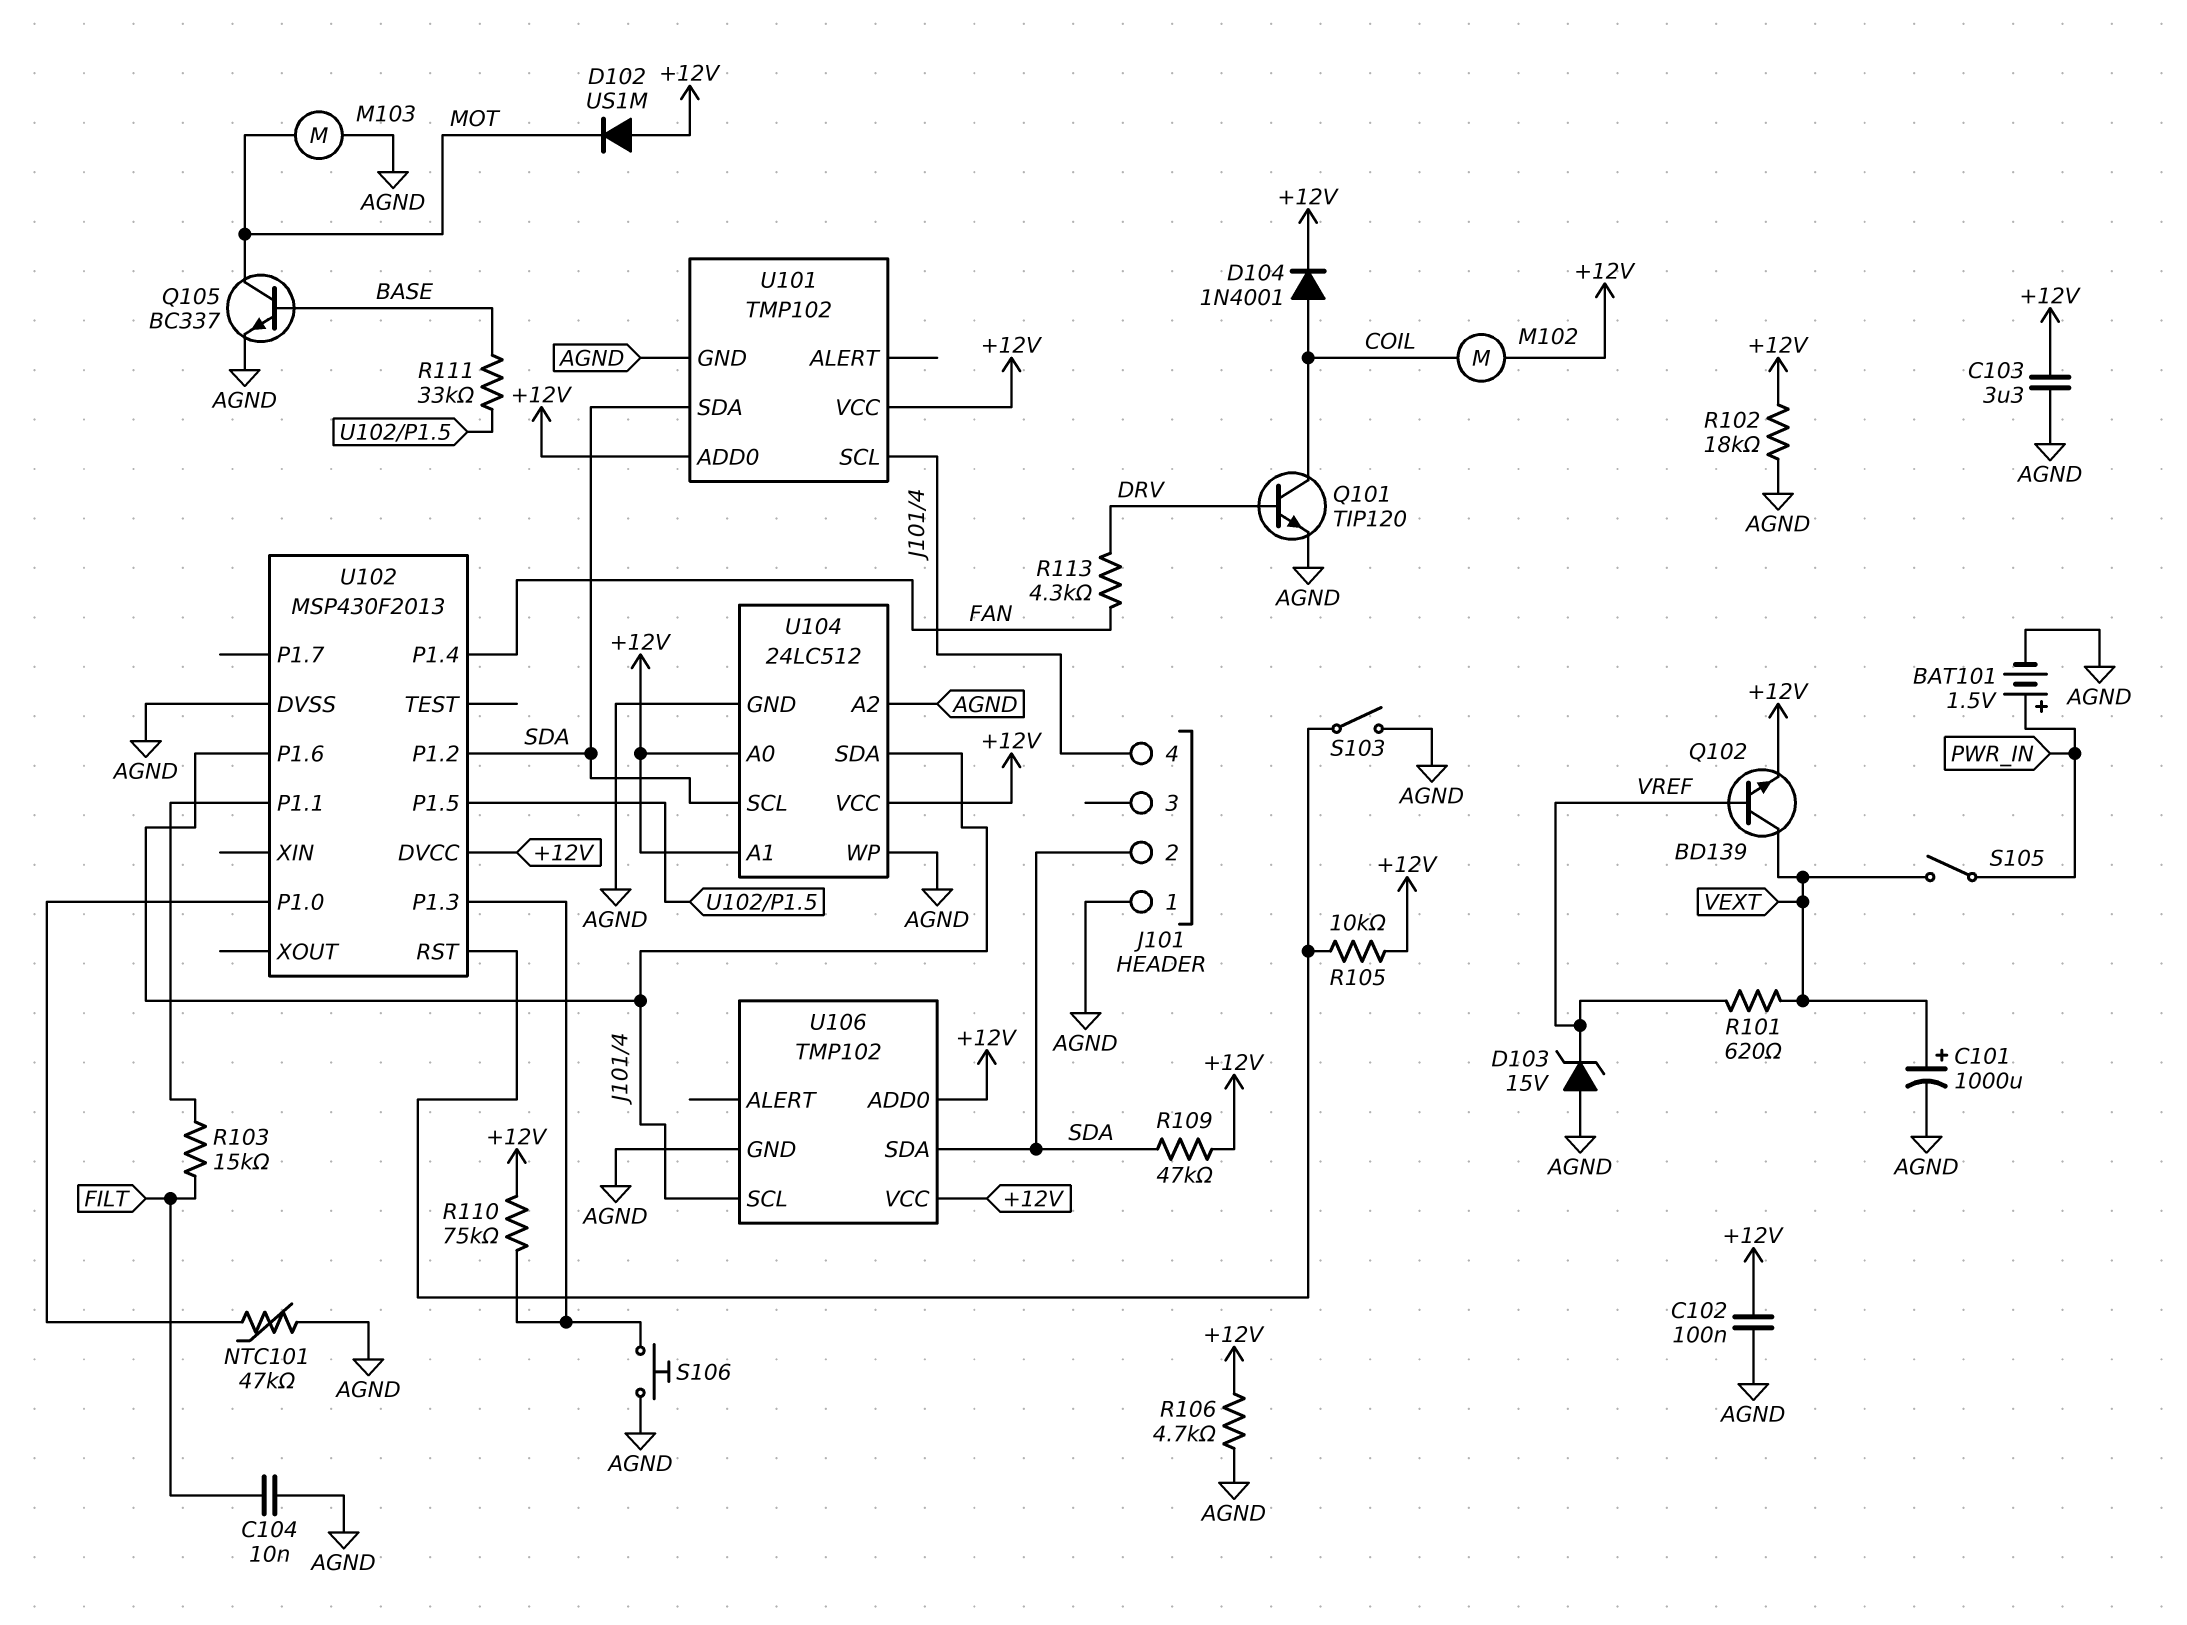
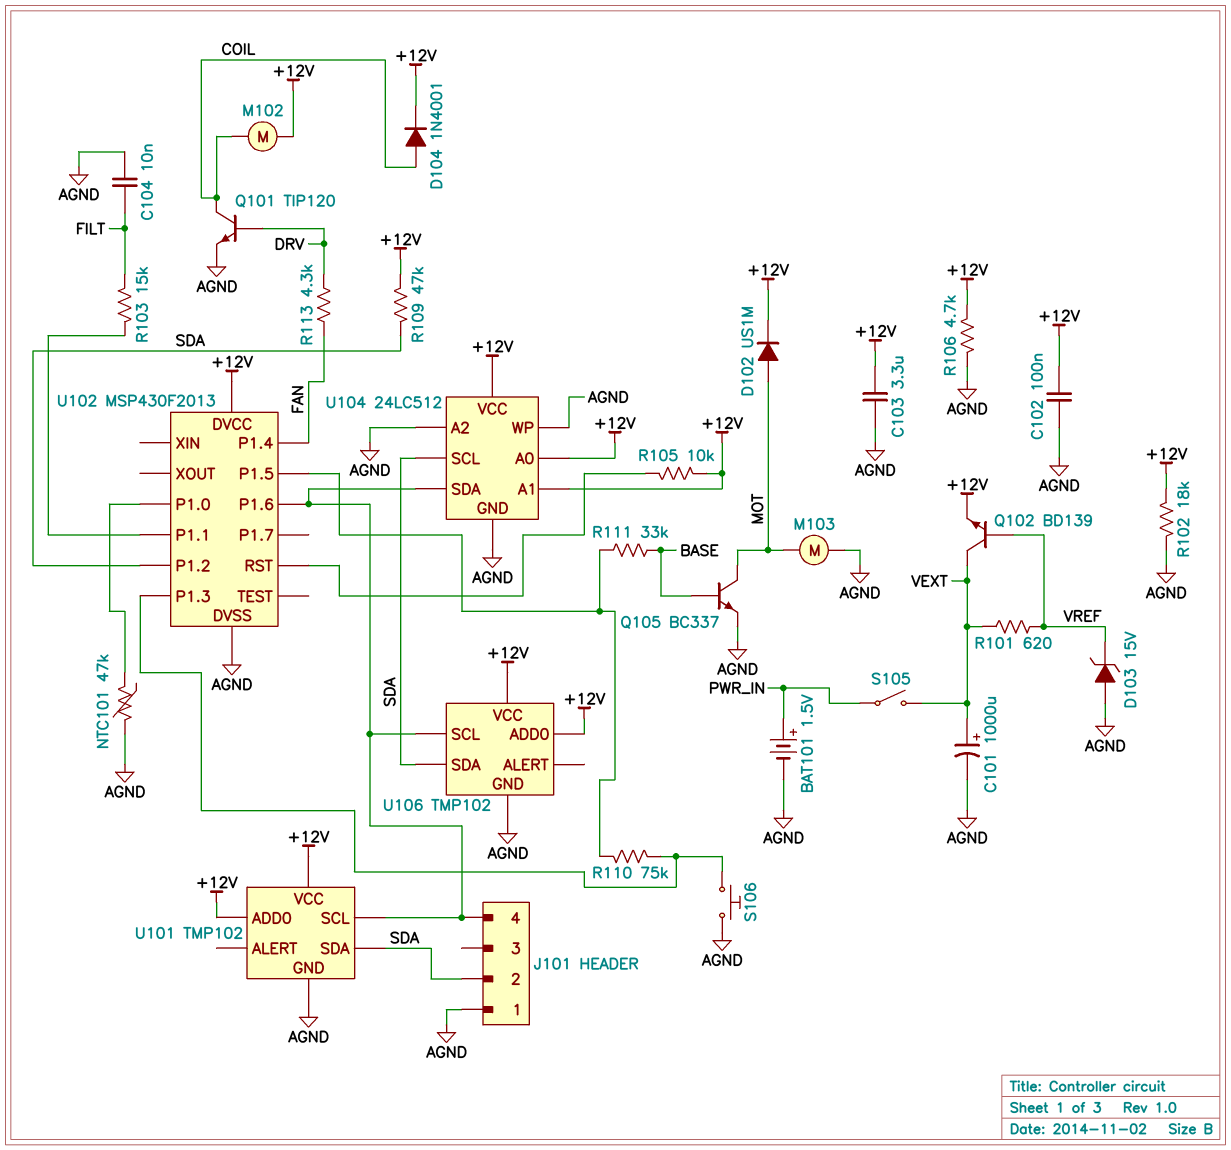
D102: diode US1M (A +12V, K MOT) -> diode US1M (A MOT, K +12V)
R110: 75k (+12V, U102/P1.3) -> 75k (U102/P1.3, U102/P1.5)
S103: switch (AGND, U102/RST) -> none

